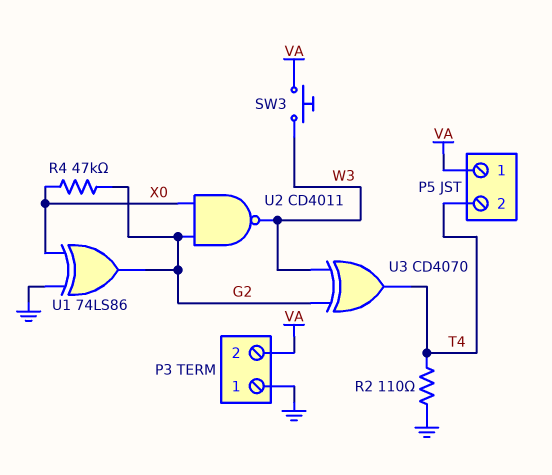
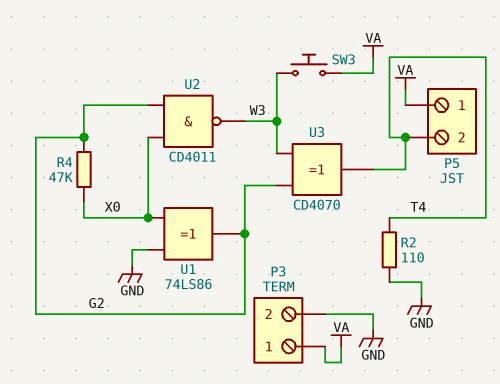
P3 pin 1: GND -> VA
P3 pin 2: VA -> GND

